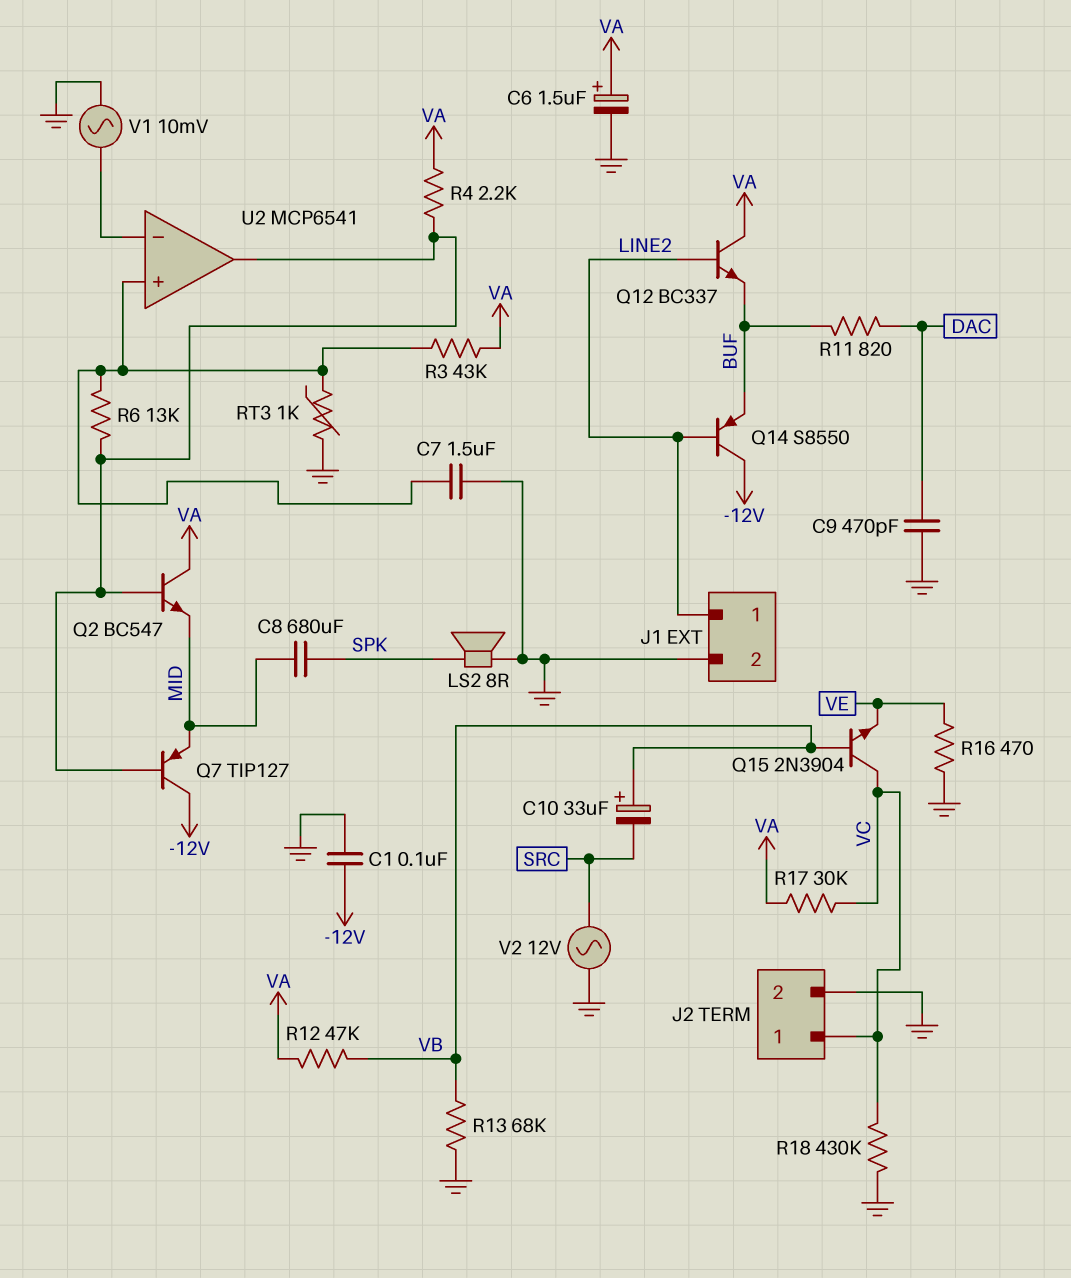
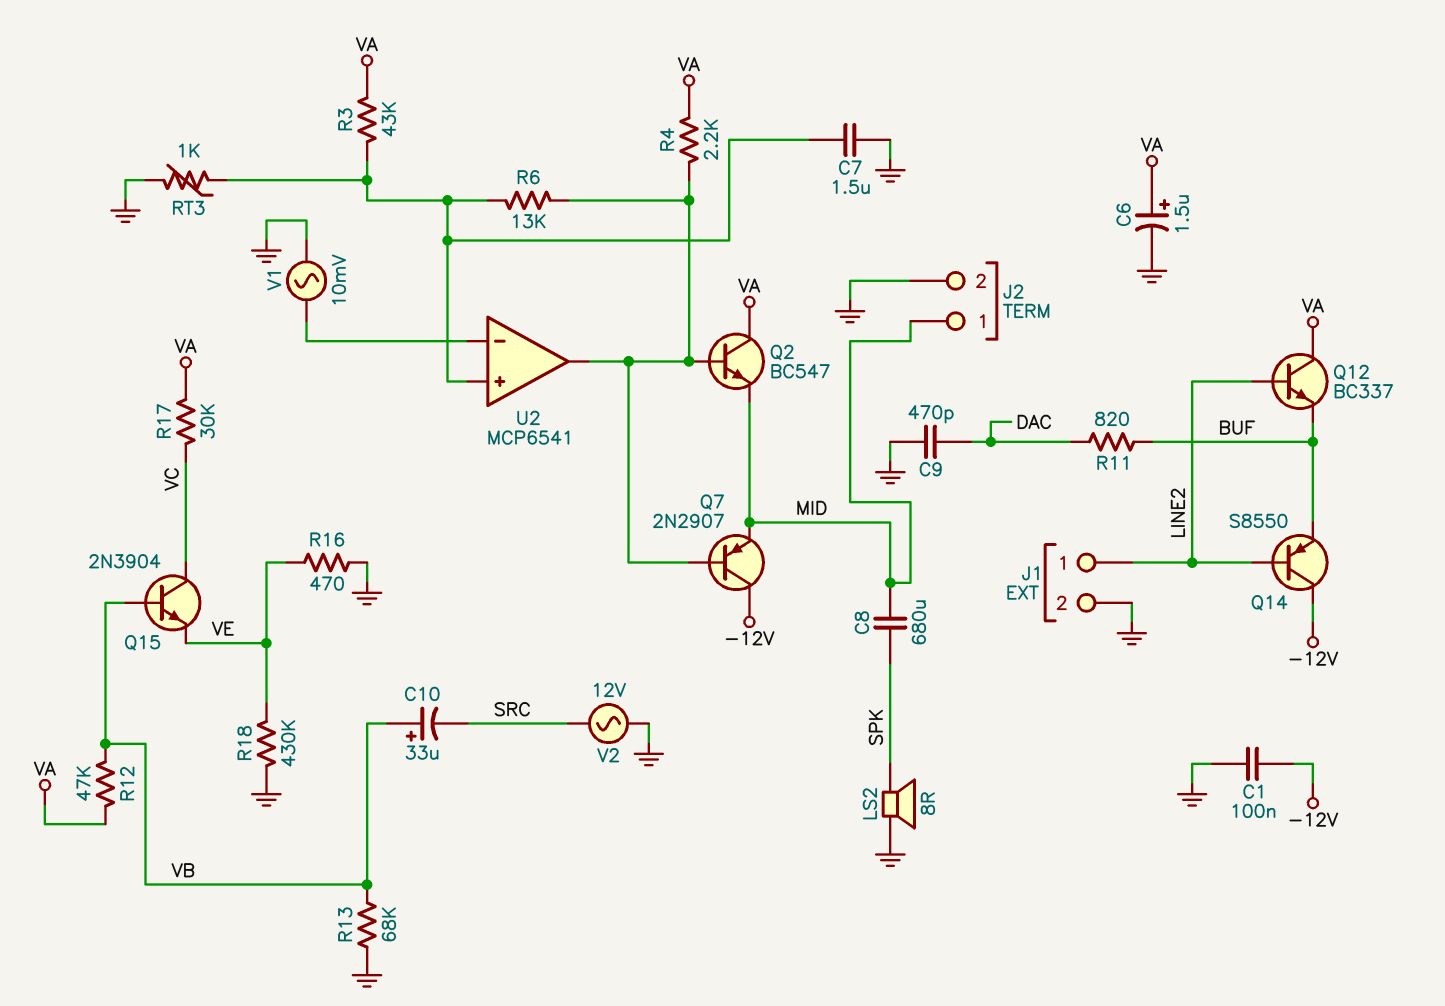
J2 pin 1: VC -> MID
Q7: PNP TIP127 (B U2/out, C -12V, E MID) -> PNP 2N2907 (B U2/out, C -12V, E MID)
R18: 430k (GND, VC) -> 430k (GND, VE)

